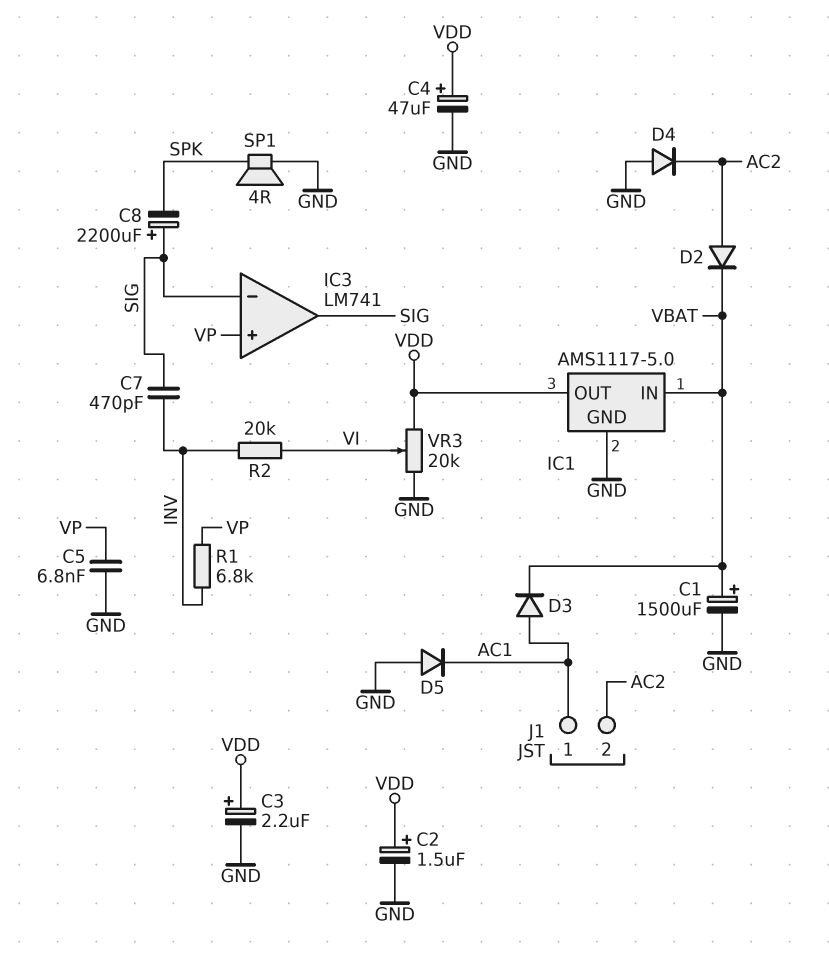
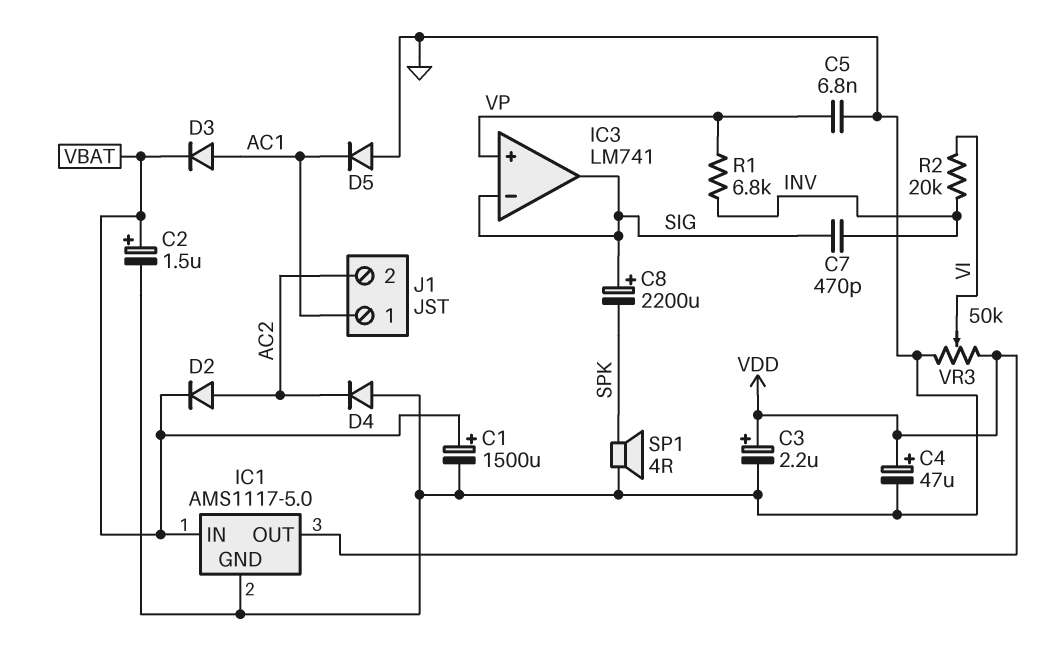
C2: 1.5uF (plus VDD, minus GND) -> 1.5uF (plus VBAT, minus GND)
VR3: 20k (GND, VDD, wiper VI) -> 50k (GND, VDD, wiper VI)

